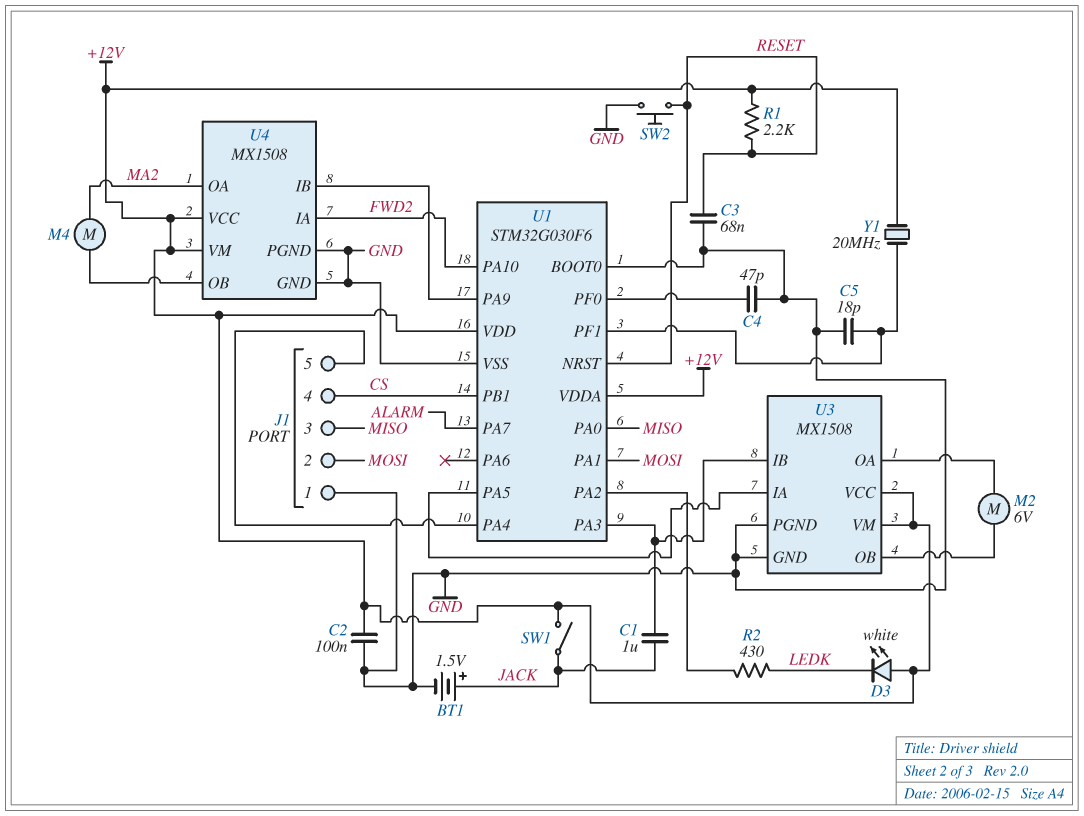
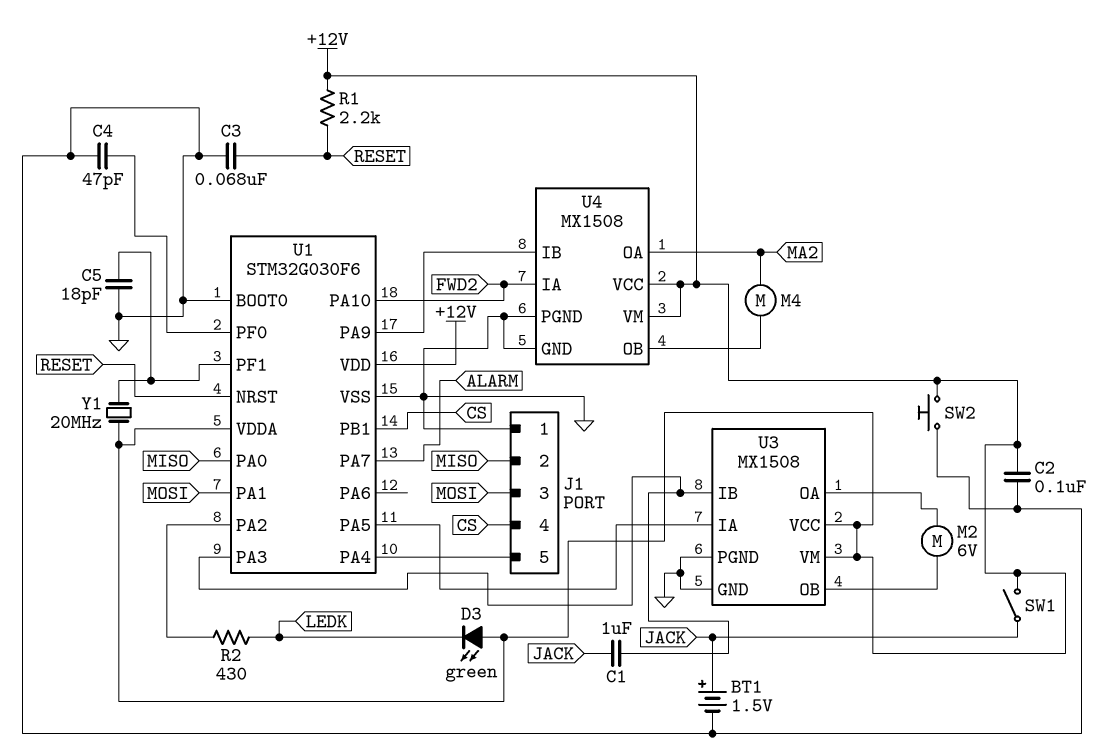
D3: LED white (A +12V, K LEDK) -> LED green (A +12V, K LEDK)
J1 pin 2: MOSI -> MISO
J1 pin 3: MISO -> MOSI
SW2: button (GND, RESET) -> button (+12V, GND)

